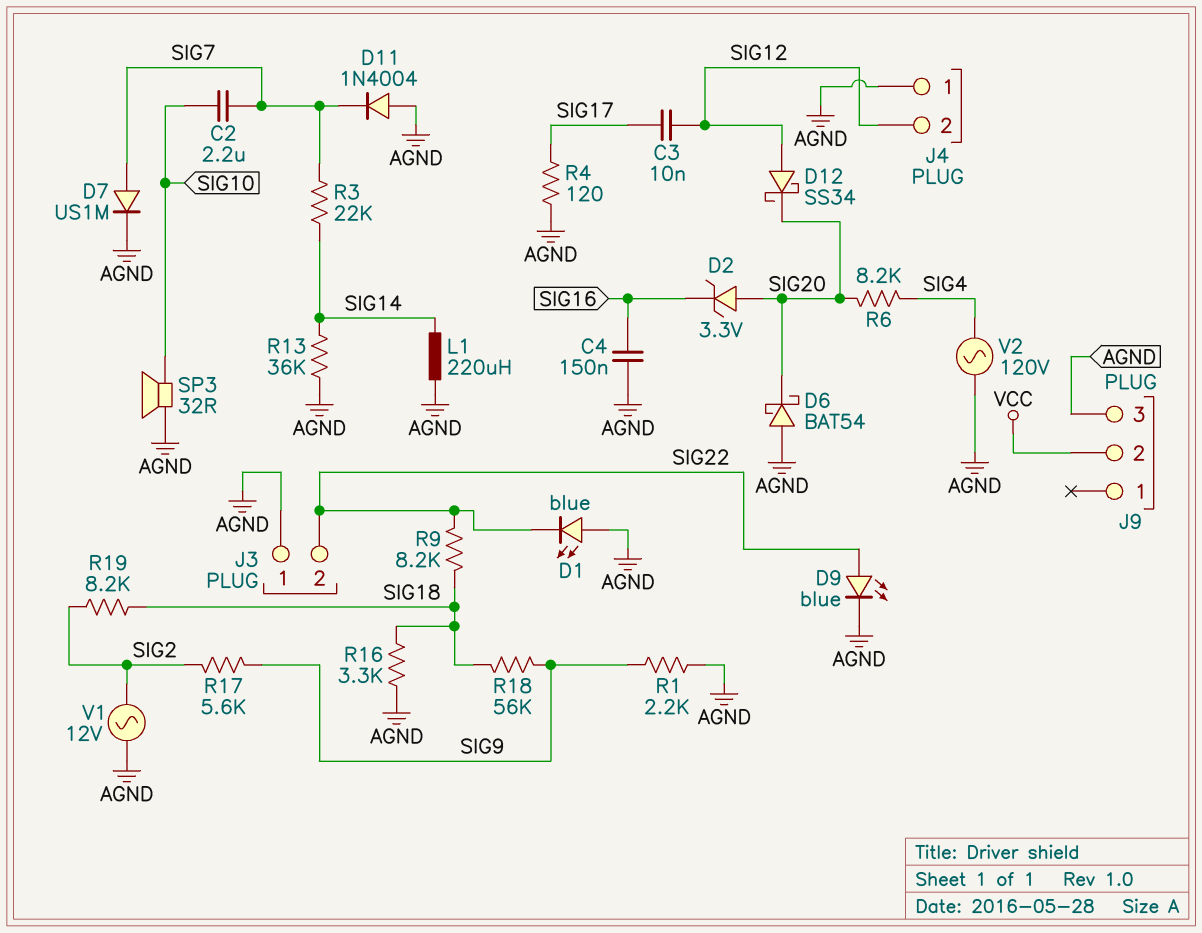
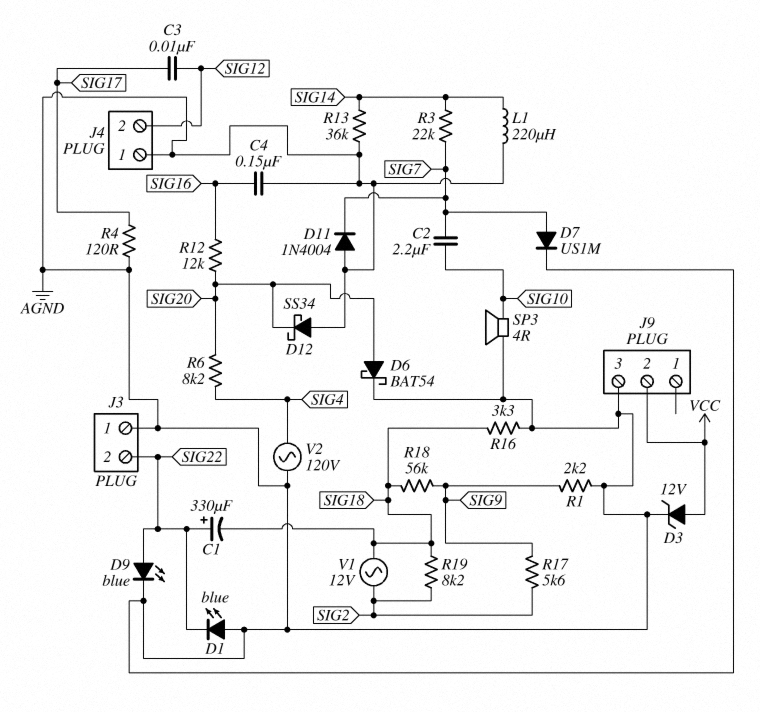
C1: none -> 330uF (plus SIG22, minus SIG18)
D2: zener 3.3V (A SIG20, K SIG16) -> none
D3: none -> zener 12V (A VCC, K AGND)
D6: schottky BAT54 (A AGND, K SIG20) -> schottky BAT54 (A SIG20, K AGND)
D12: schottky SS34 (A SIG12, K SIG20) -> schottky SS34 (A AGND, K SIG20)
R9: 8.2k (SIG18, SIG22) -> none
R12: none -> 12k (SIG16, SIG20)
SP3: speaker 32R (AGND, SIG10) -> speaker 4R (AGND, SIG10)
V1: AC 12V (AGND, SIG2) -> AC 12V (SIG2, SIG18)

